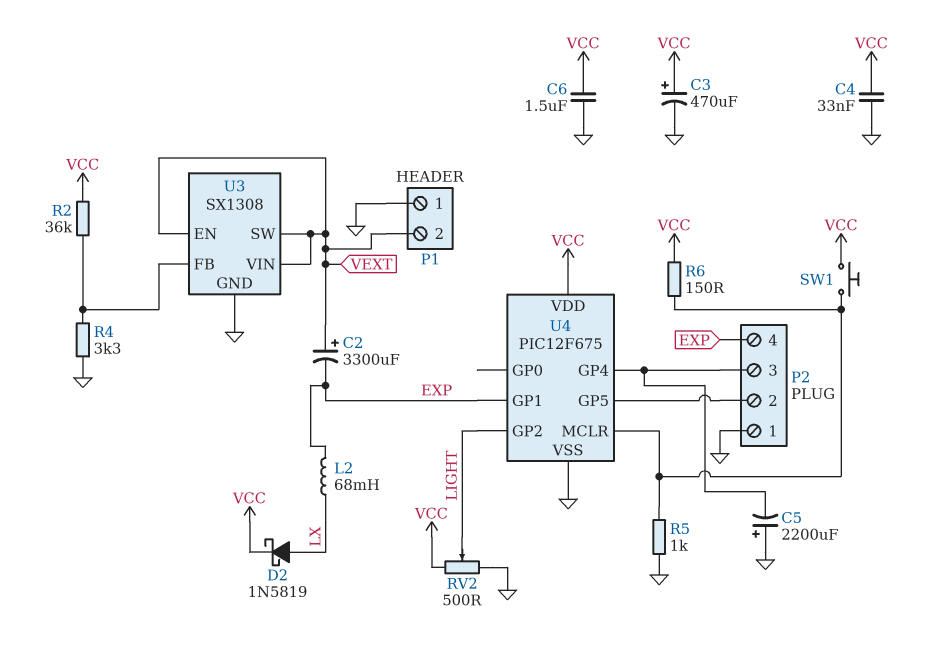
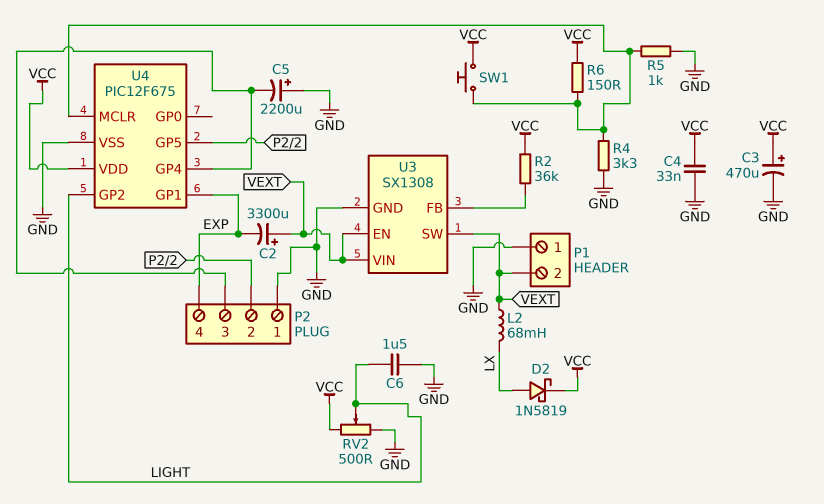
C6: 1.5uF (GND, VCC) -> 1.5uF (GND, LIGHT)
L2: 68mH (EXP, LX) -> 68mH (LX, VEXT)
R4: 3.3k (GND, U3/FB) -> 3.3k (GND, U4/MCLR)

